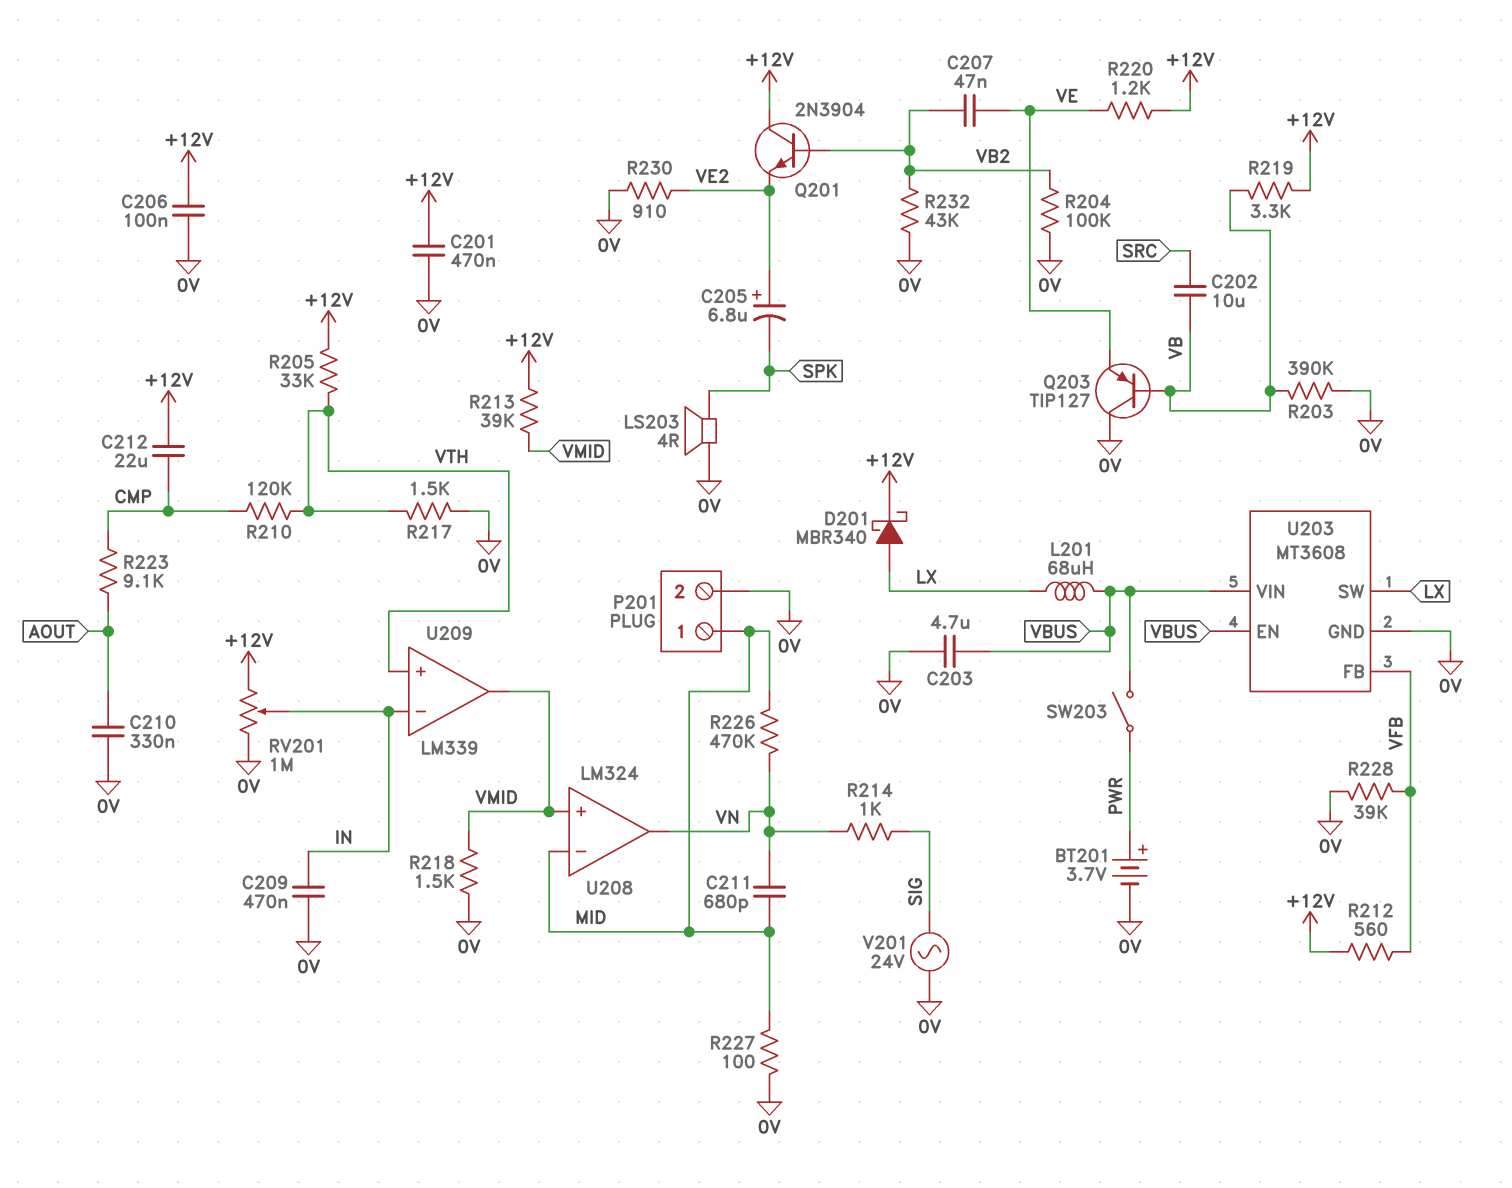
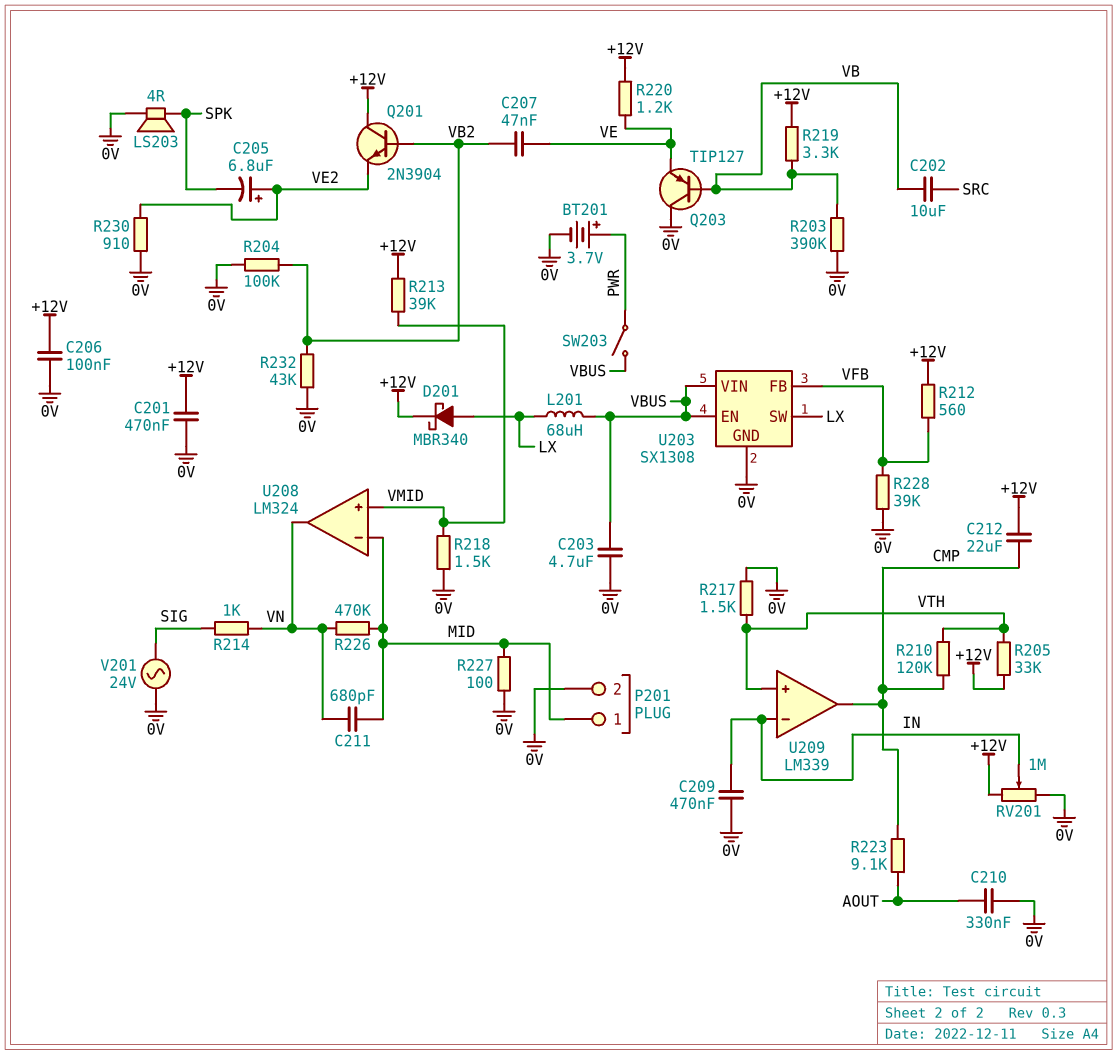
U203: MT3608 -> SX1308
U209 pin out: VMID -> CMP

